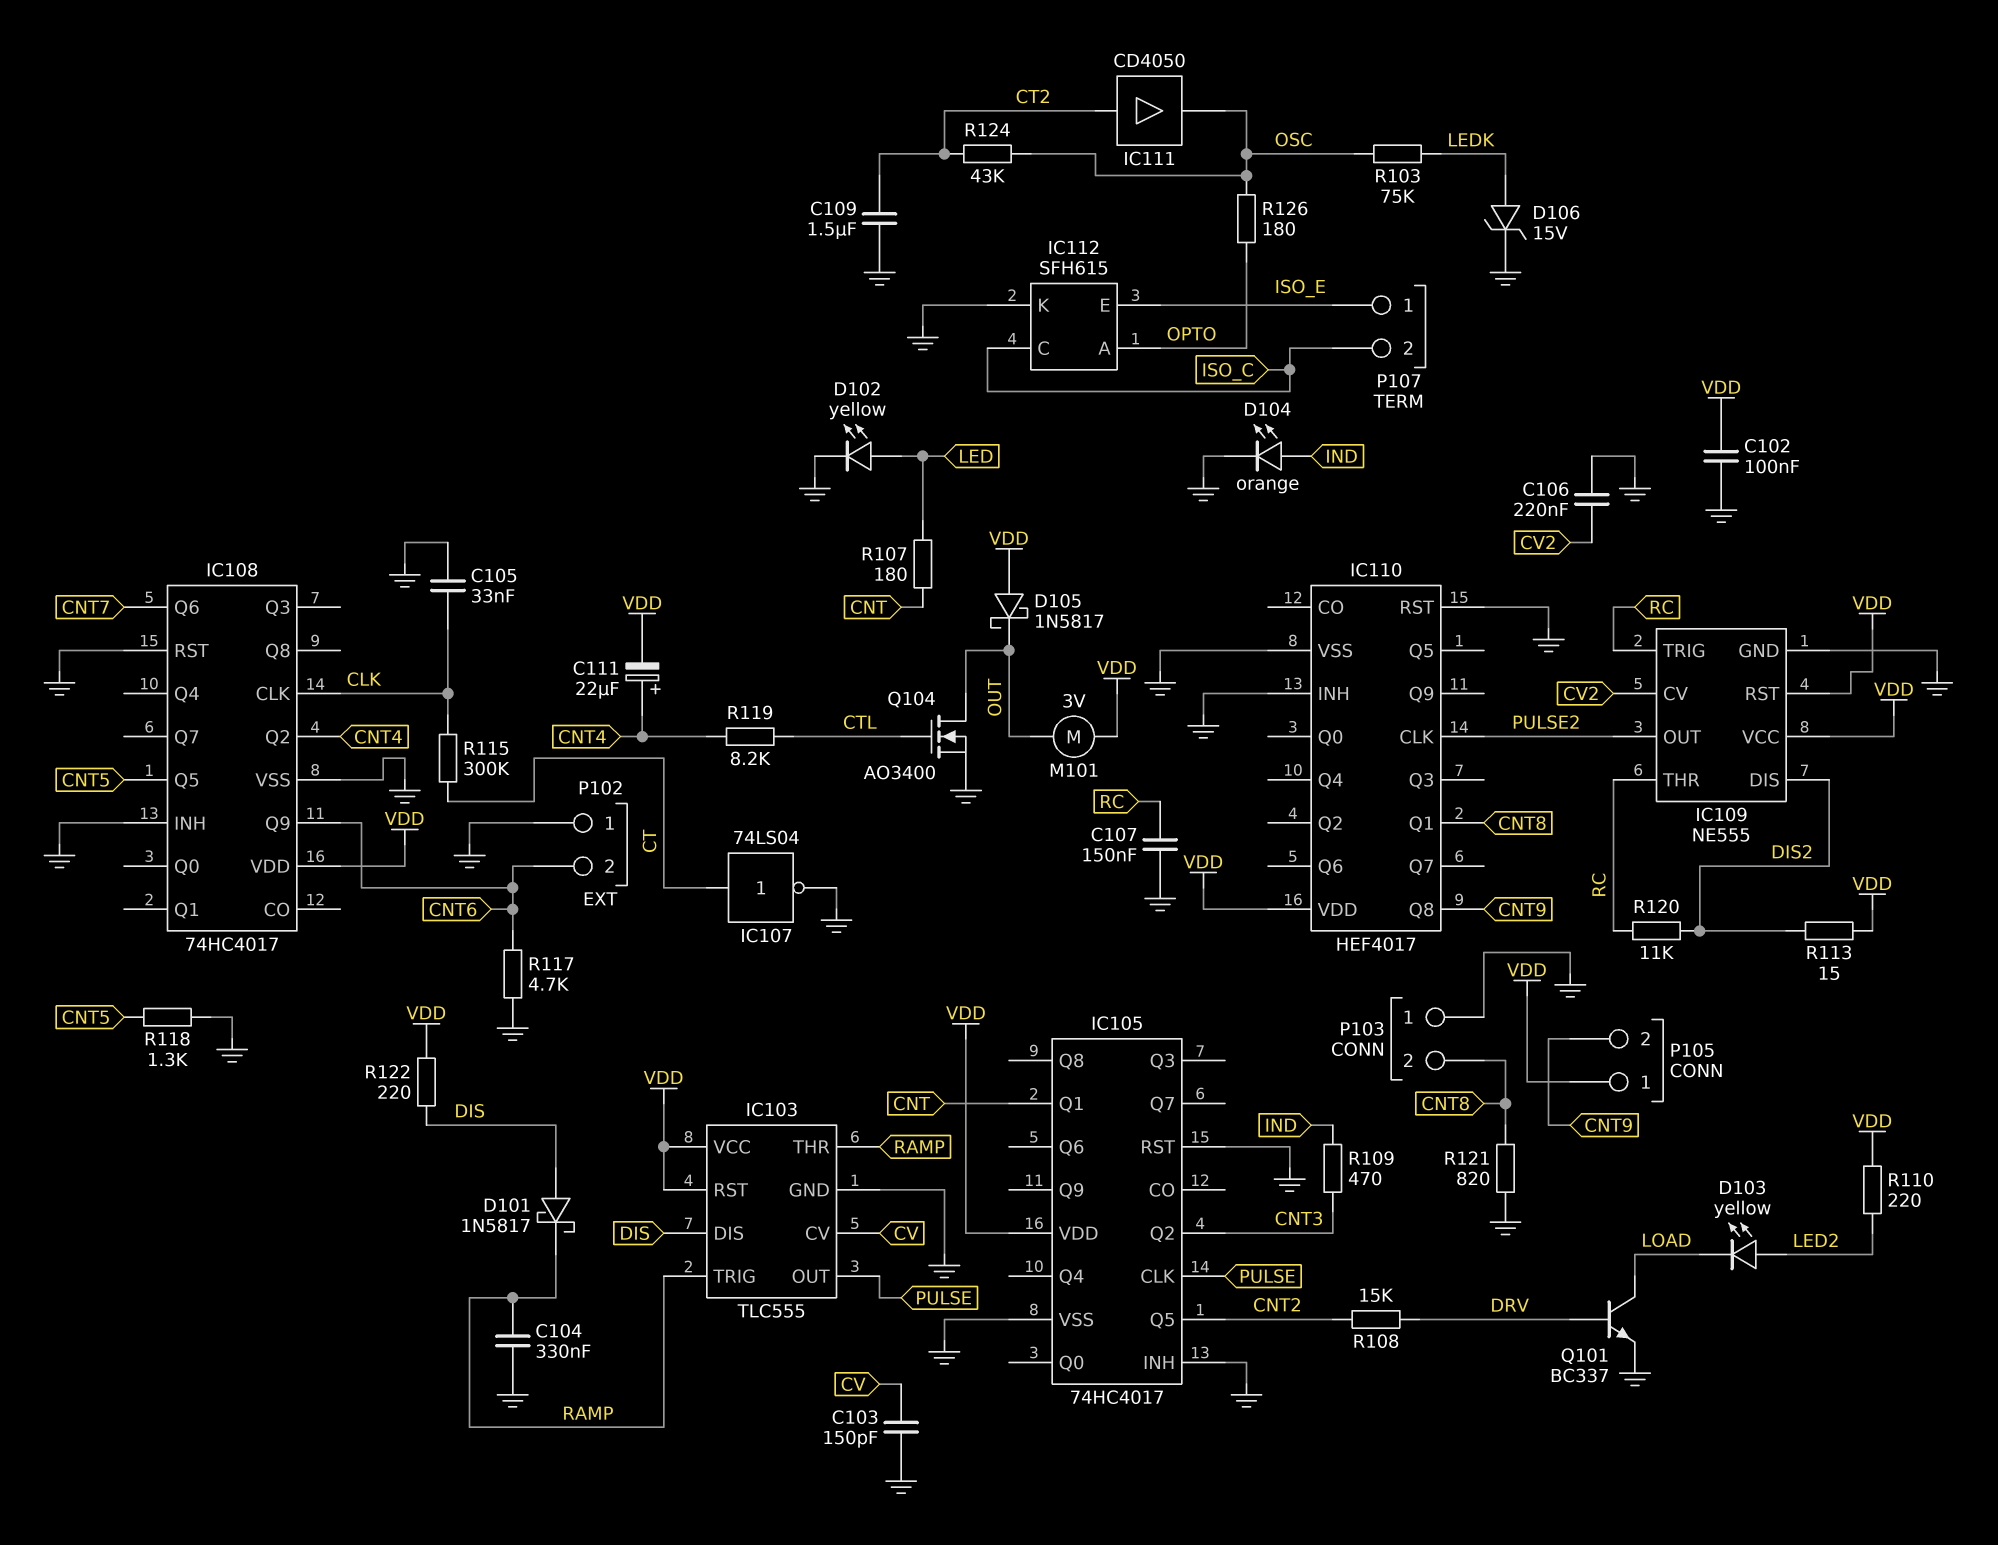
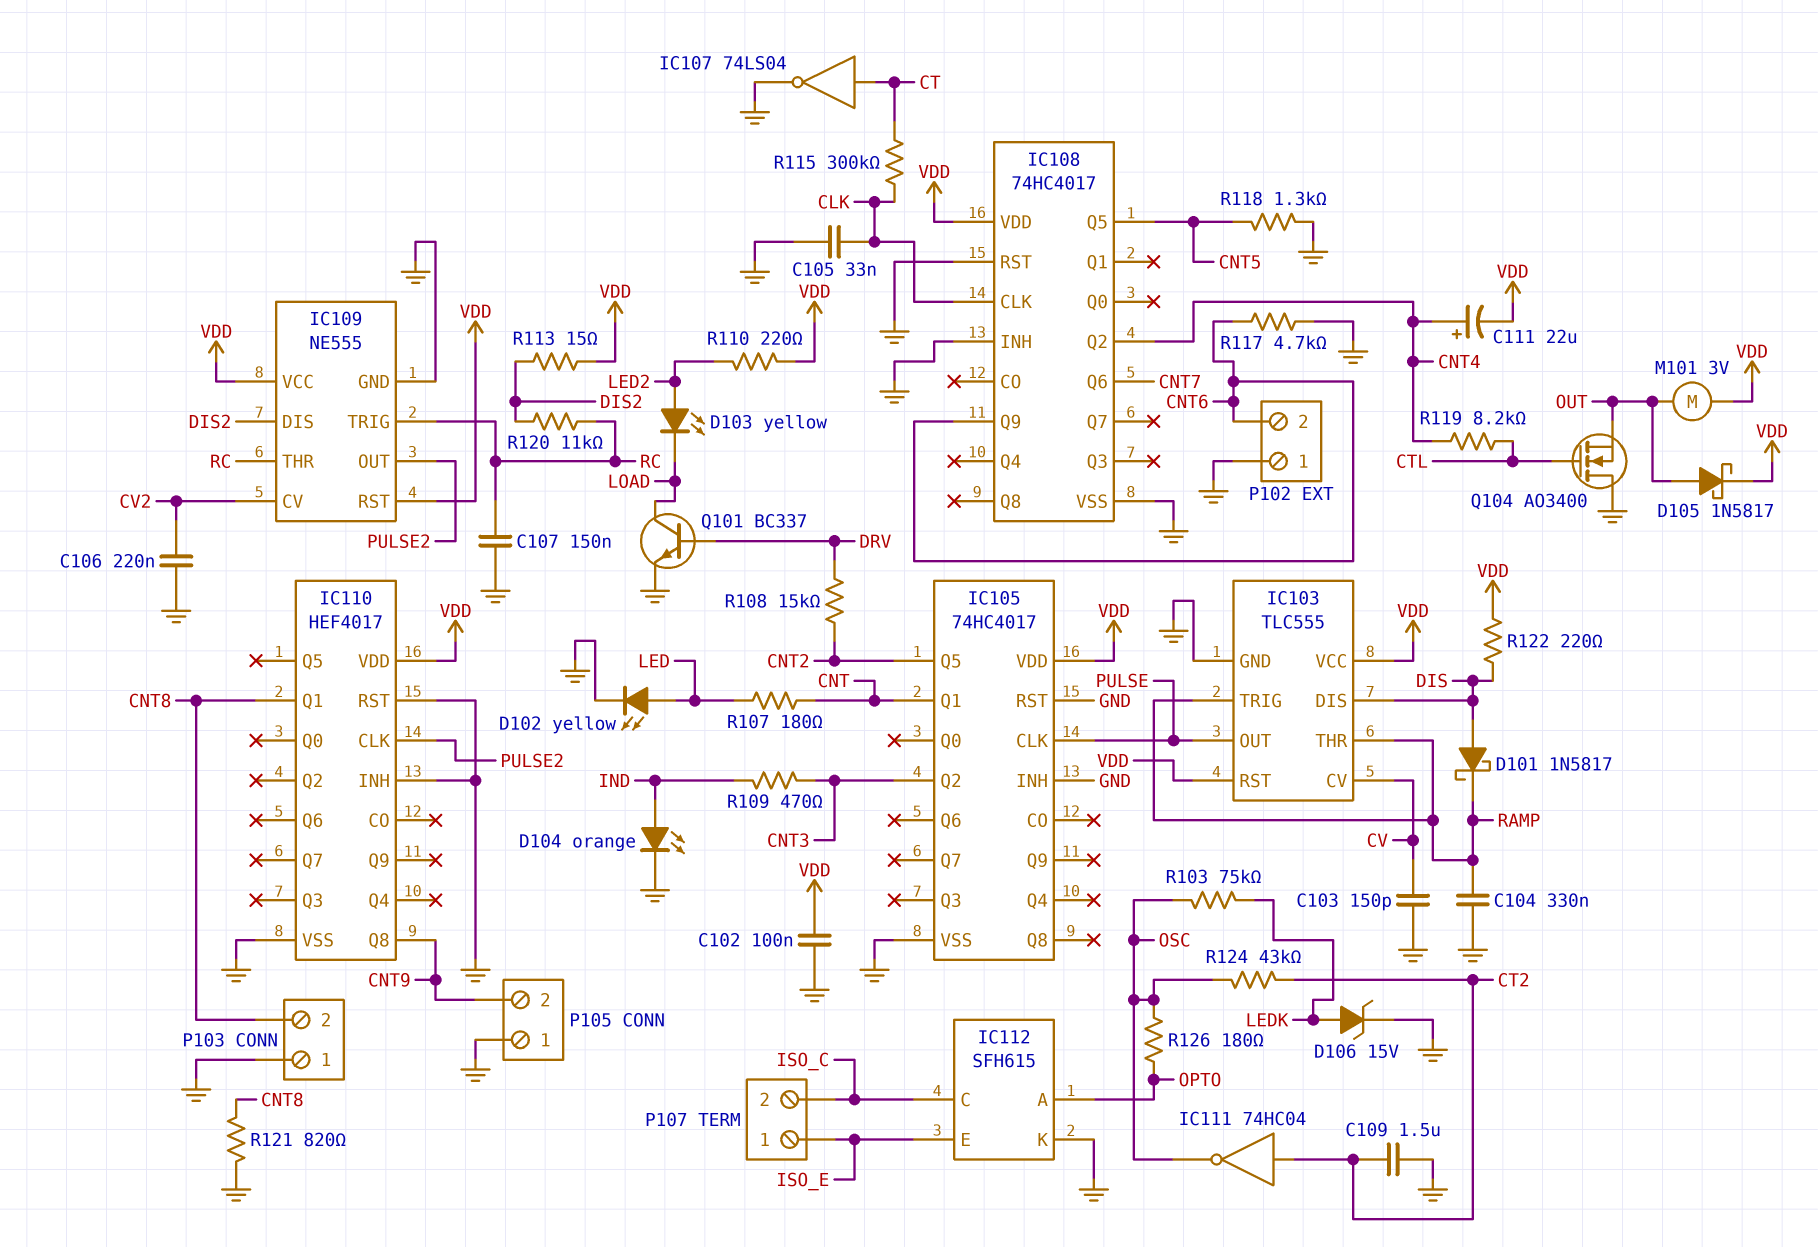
D105: schottky 1N5817 (A VDD, K OUT) -> schottky 1N5817 (A OUT, K VDD)
IC111: buffer CD4050 (in CT2, out OSC) -> NOT 74HC04 (in CT2, out OSC)
P105 pin 1: VDD -> GND
Q104: NMOS AO3400 (G CTL, D OUT, S GND) -> NMOS AO3400 (G CTL, D GND, S OUT)

